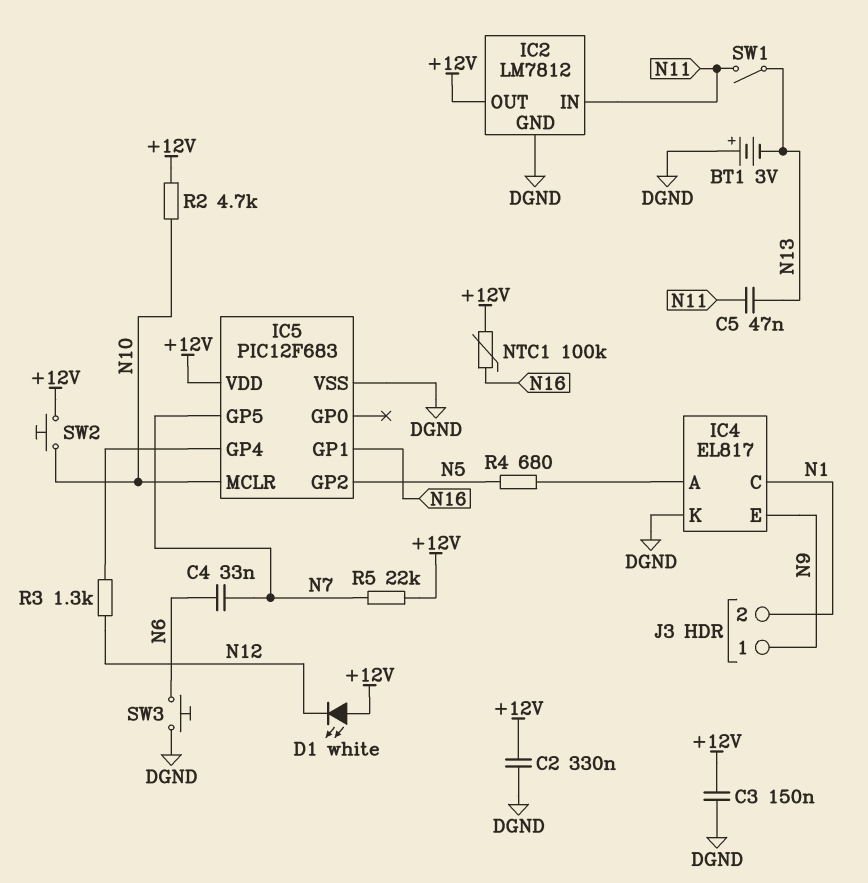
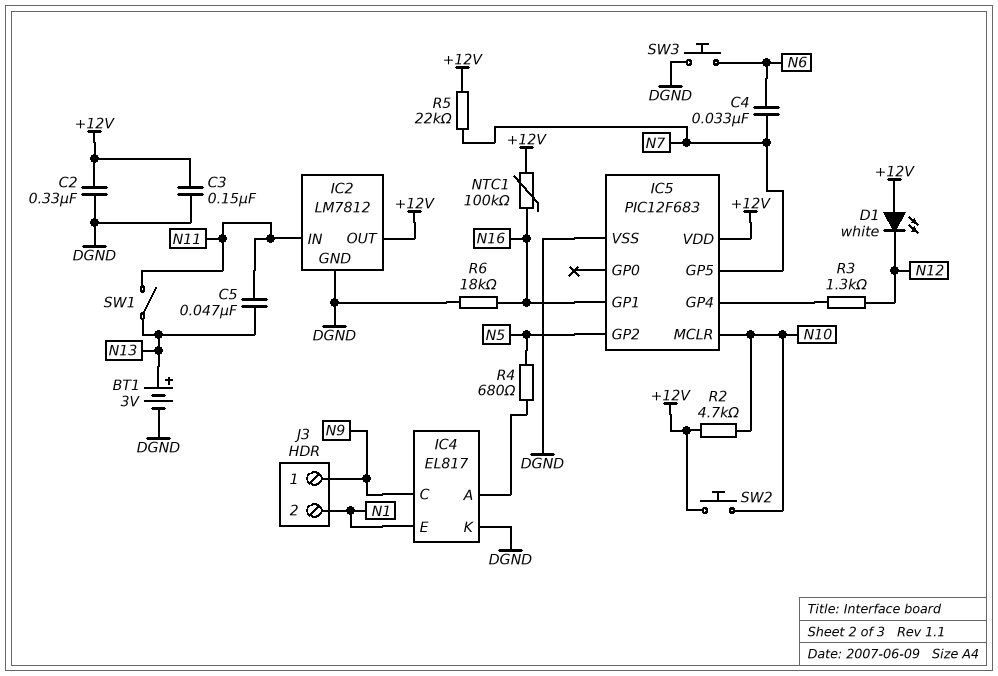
BT1: 3V (plus DGND, minus N13) -> 3V (plus N13, minus DGND)
IC4 pin C: N1 -> N9
IC4 pin E: N9 -> N1
R6: none -> 18k (DGND, N16)

